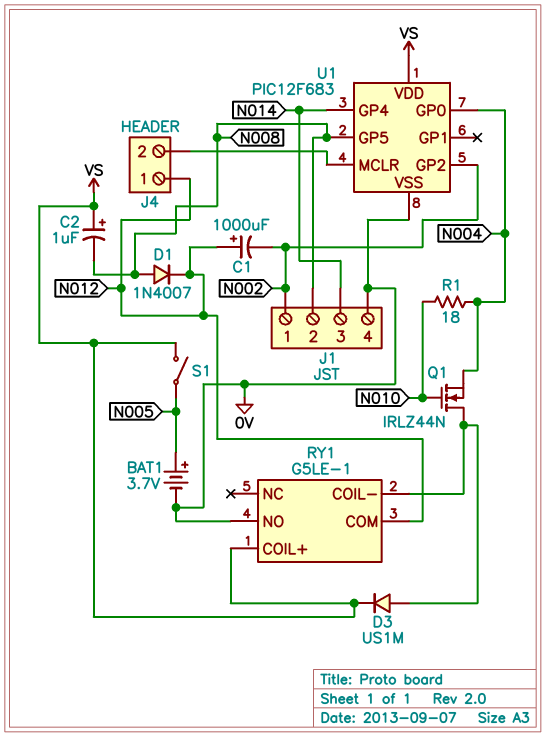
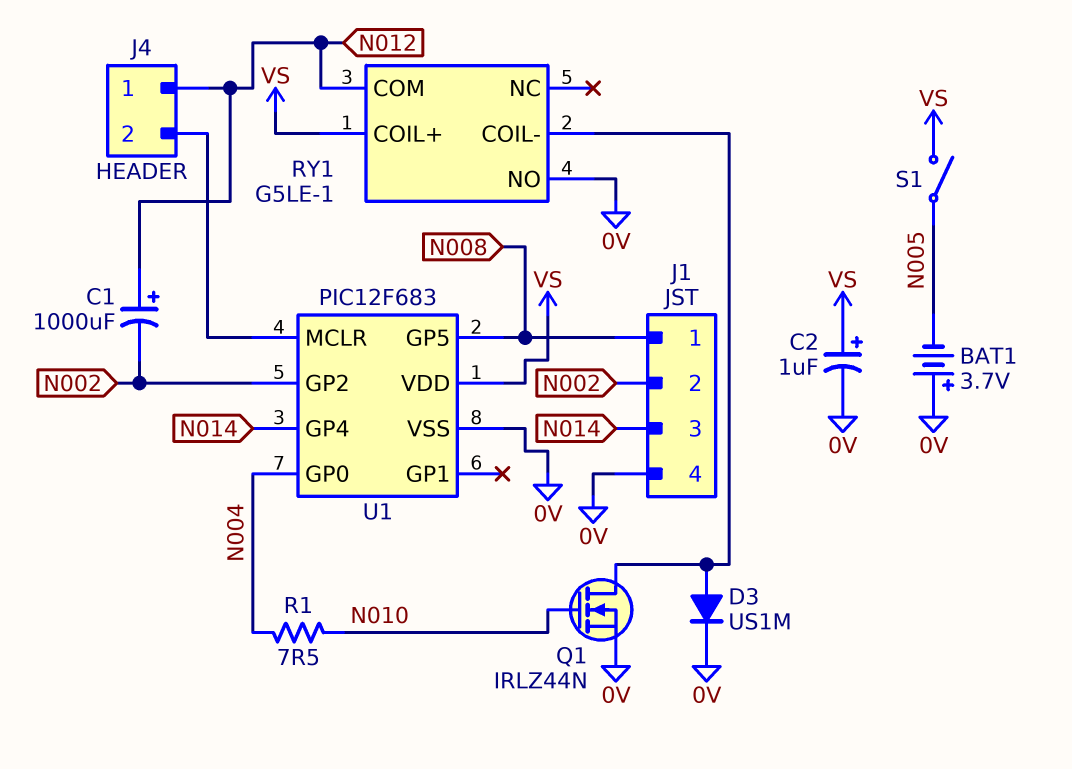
BAT1: 3.7V (plus N005, minus 0V) -> 3.7V (plus 0V, minus N005)
C2: 1uF (plus VS, minus N008) -> 1uF (plus VS, minus 0V)
D1: diode 1N4007 (A N008, K N012) -> none
D3: diode US1M (A RY1/COIL-, K VS) -> diode US1M (A RY1/COIL-, K 0V)
J1 pin 1: N002 -> N008
J1 pin 2: N008 -> N002
Q1: NMOS IRLZ44N (G N010, D RY1/COIL-, S N004) -> NMOS IRLZ44N (G N010, D RY1/COIL-, S 0V)
R1: 18 (N004, N010) -> 7.5 (N004, N010)

